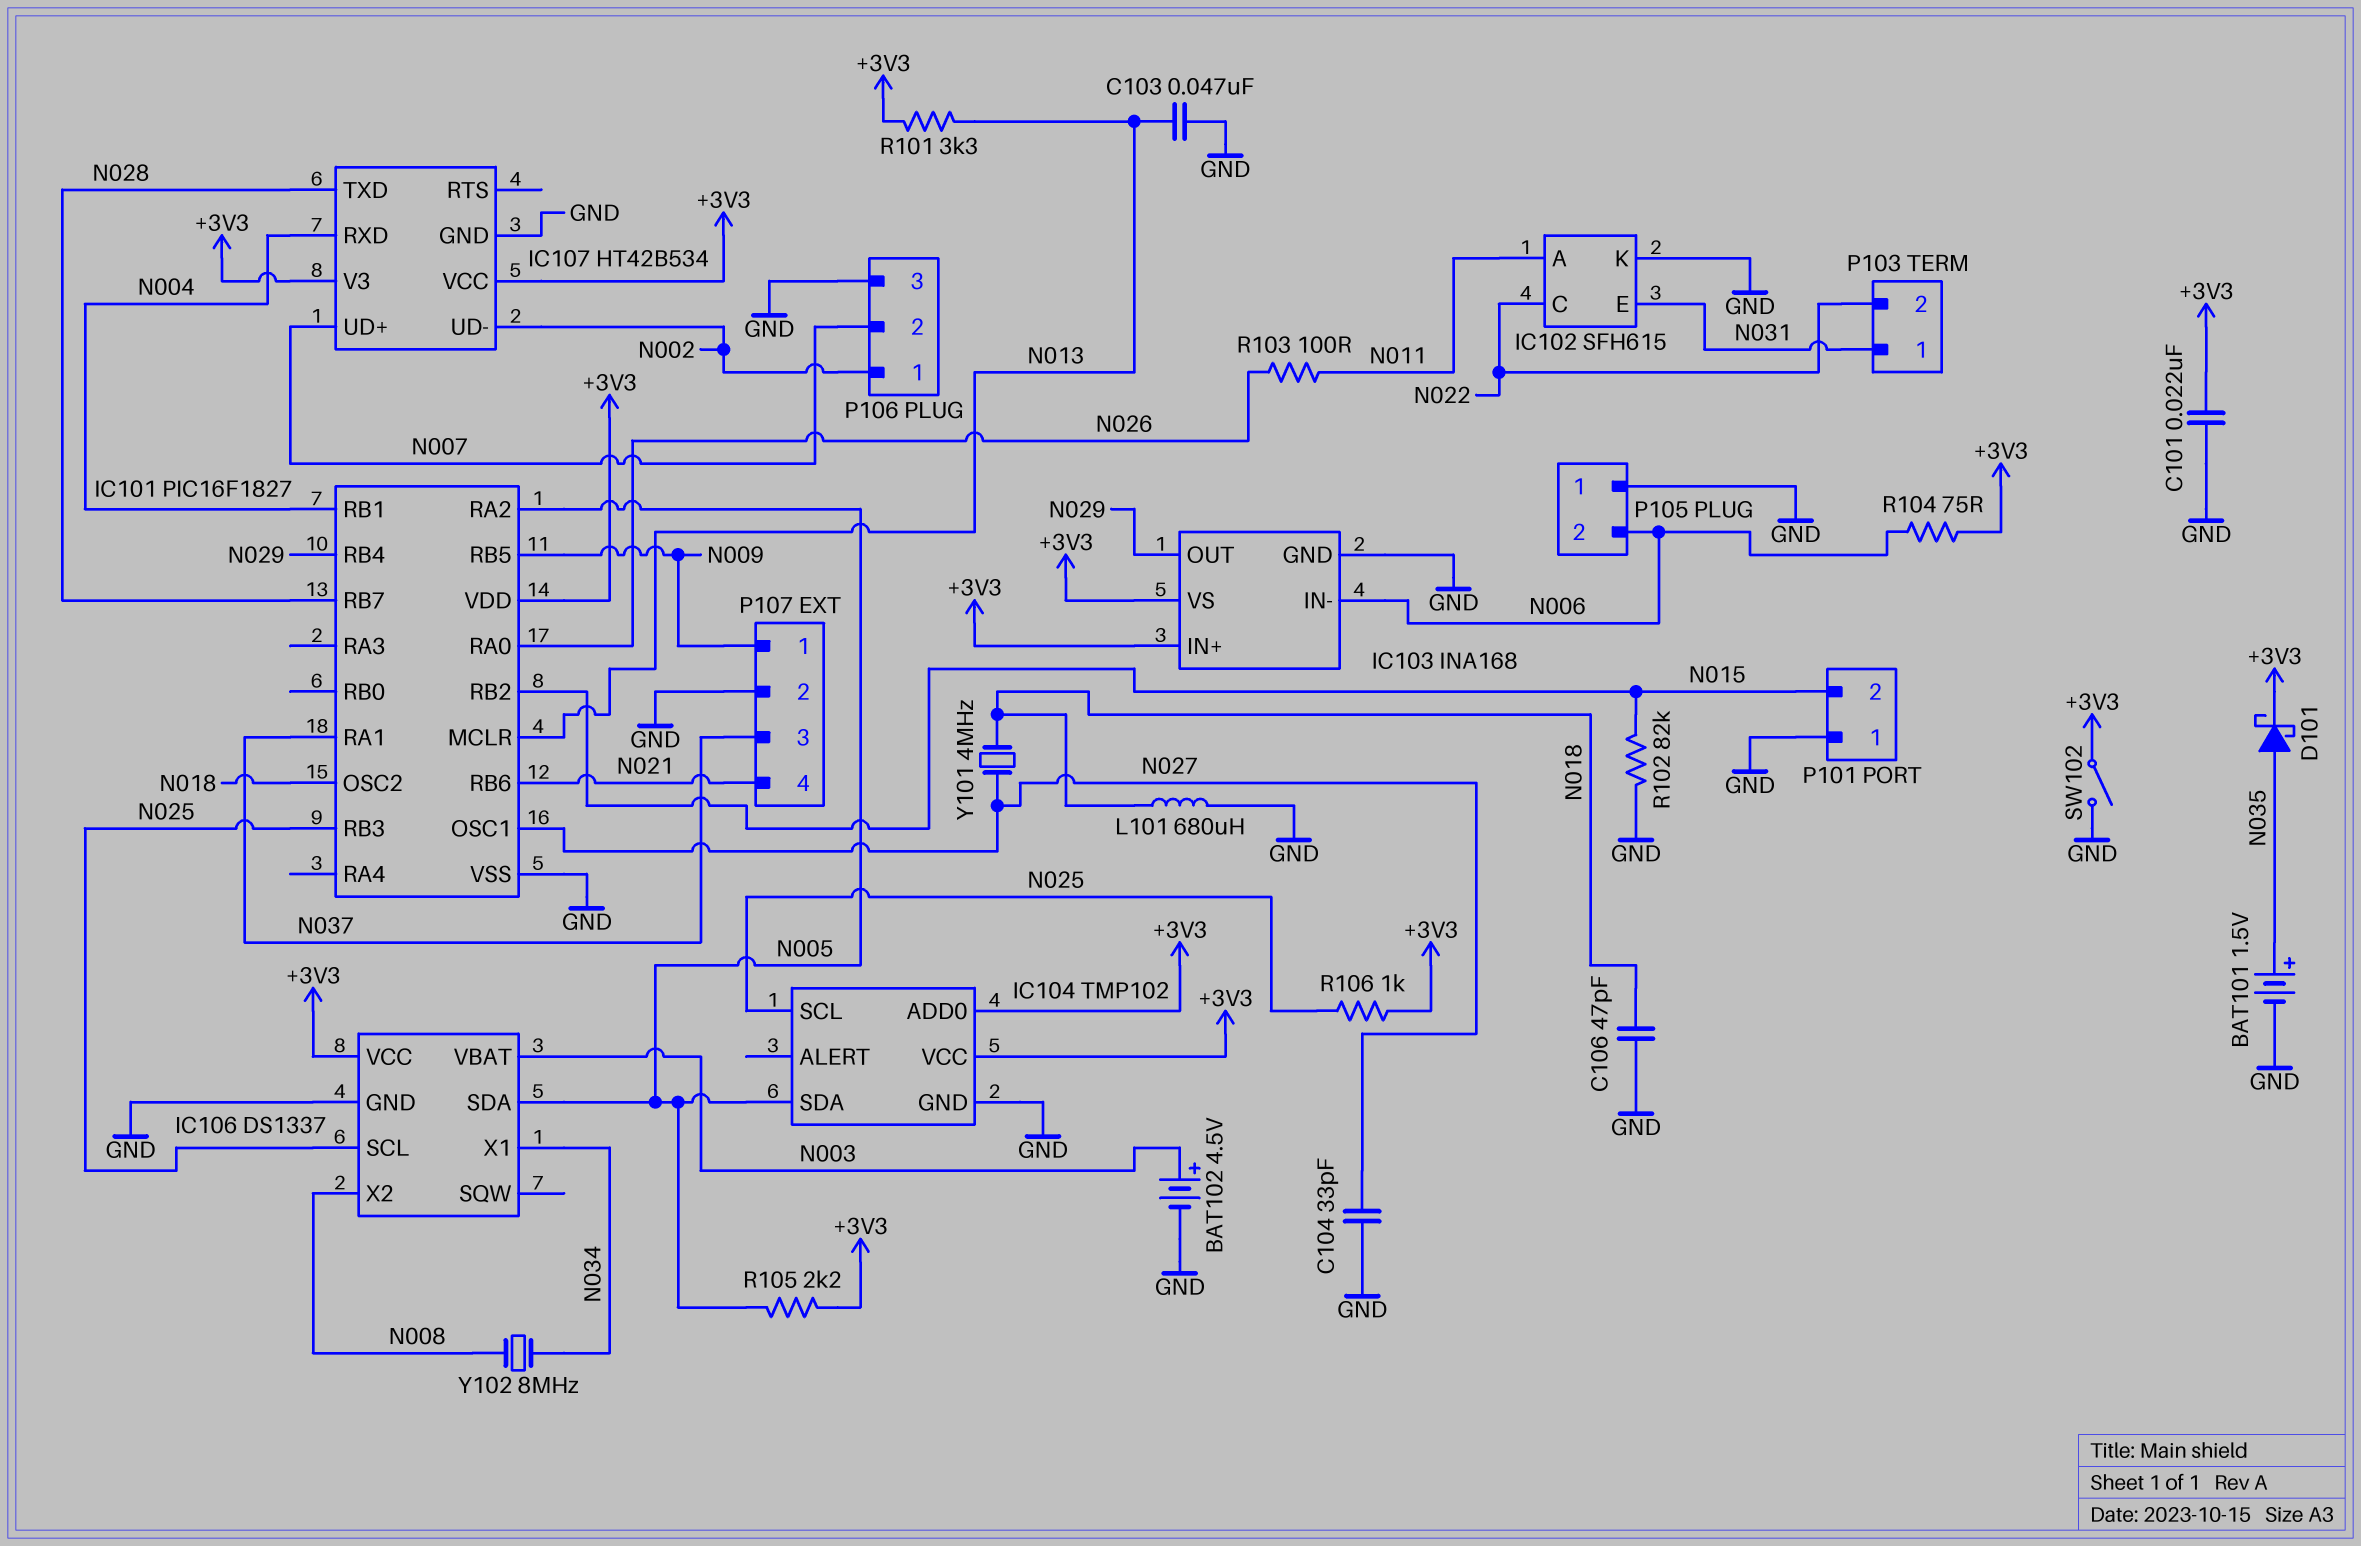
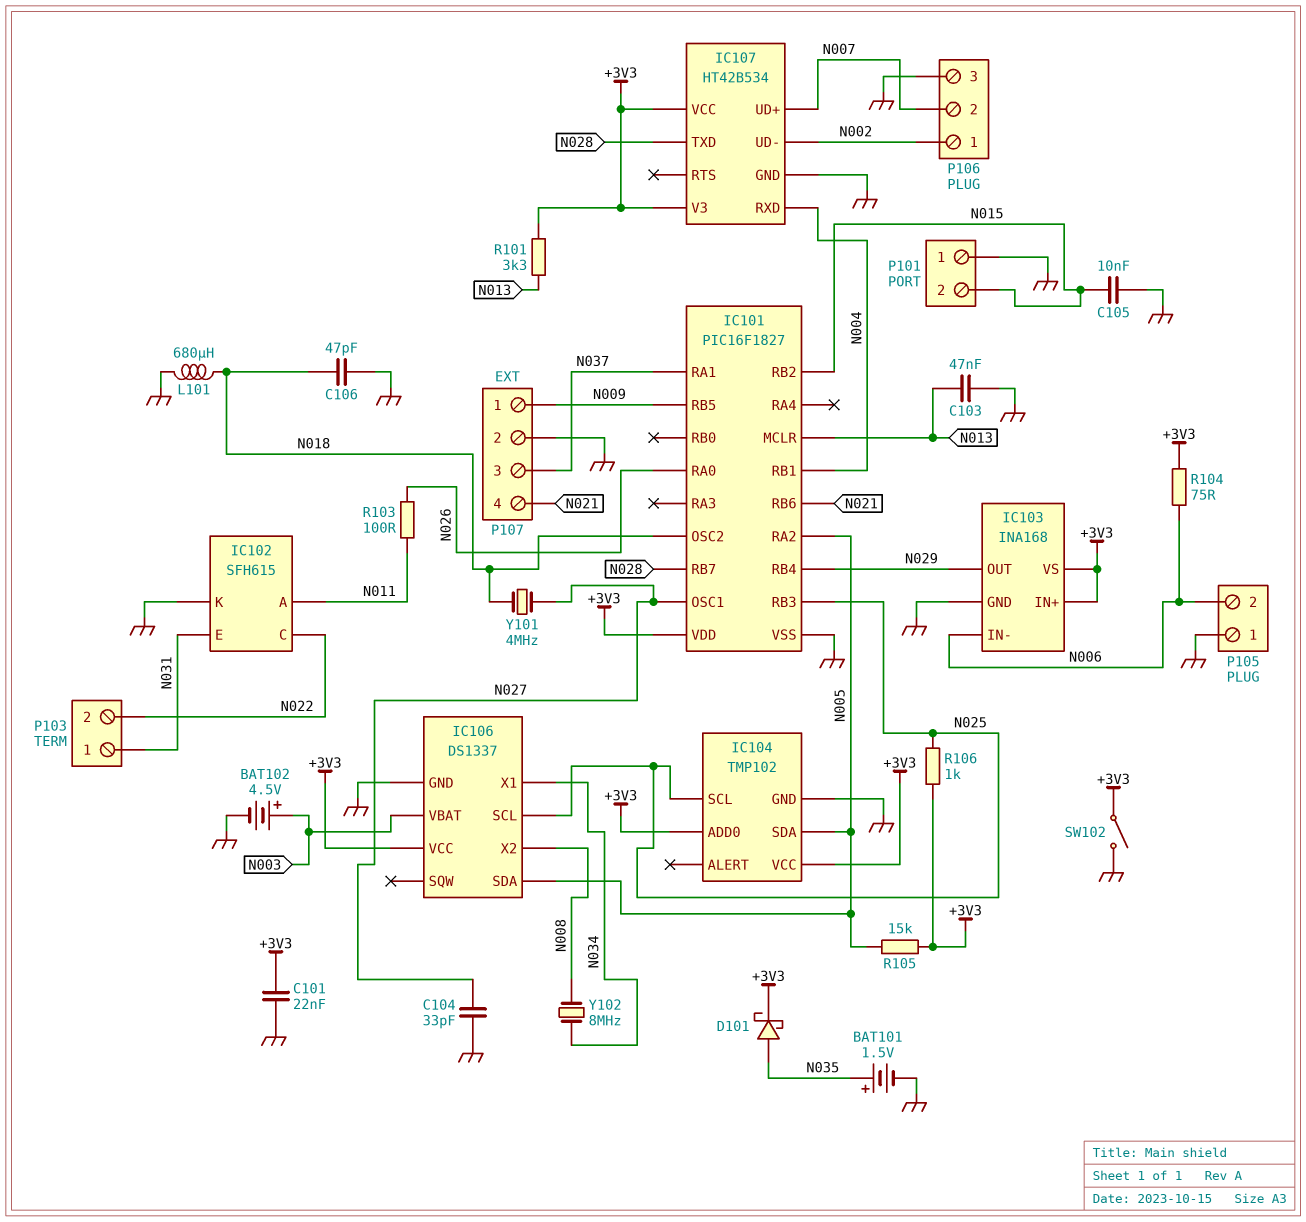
C105: none -> 10nF (GND, N015)
R102: 82k (GND, N015) -> none
R105: 2.2k (+3V3, N005) -> 15k (+3V3, N005)

